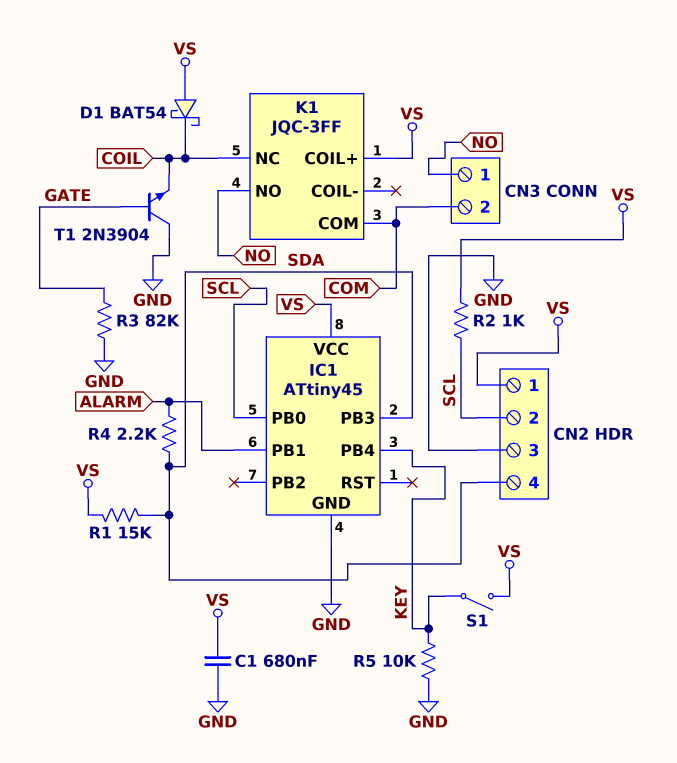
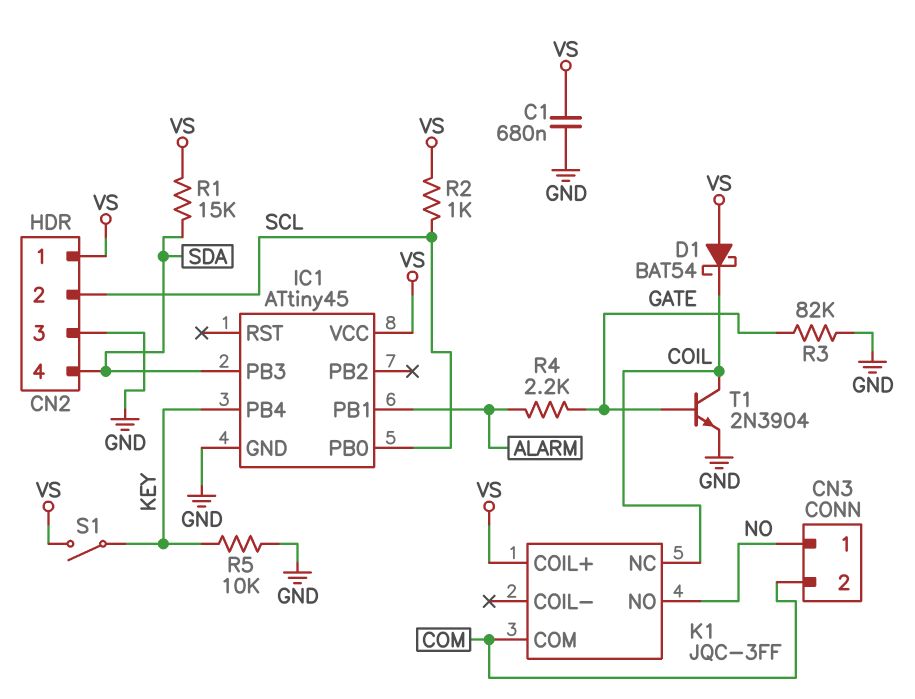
R4: 2.2k (ALARM, SDA) -> 2.2k (ALARM, GATE)
T1: NPN 2N3904 (B GATE, C GND, E COIL) -> NPN 2N3904 (B GATE, C COIL, E GND)

